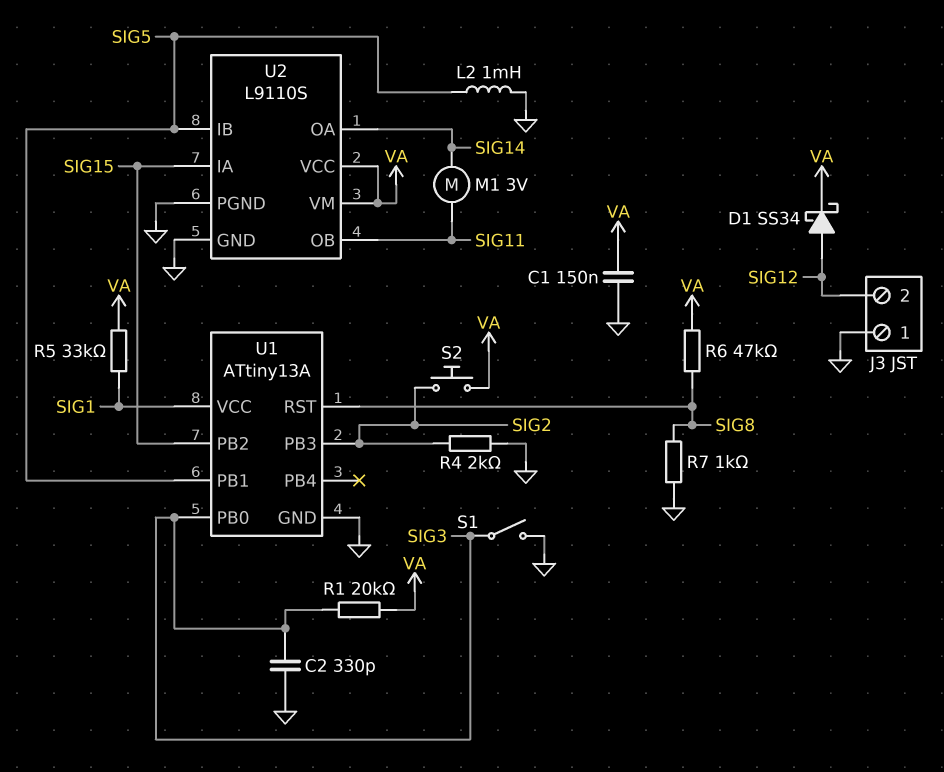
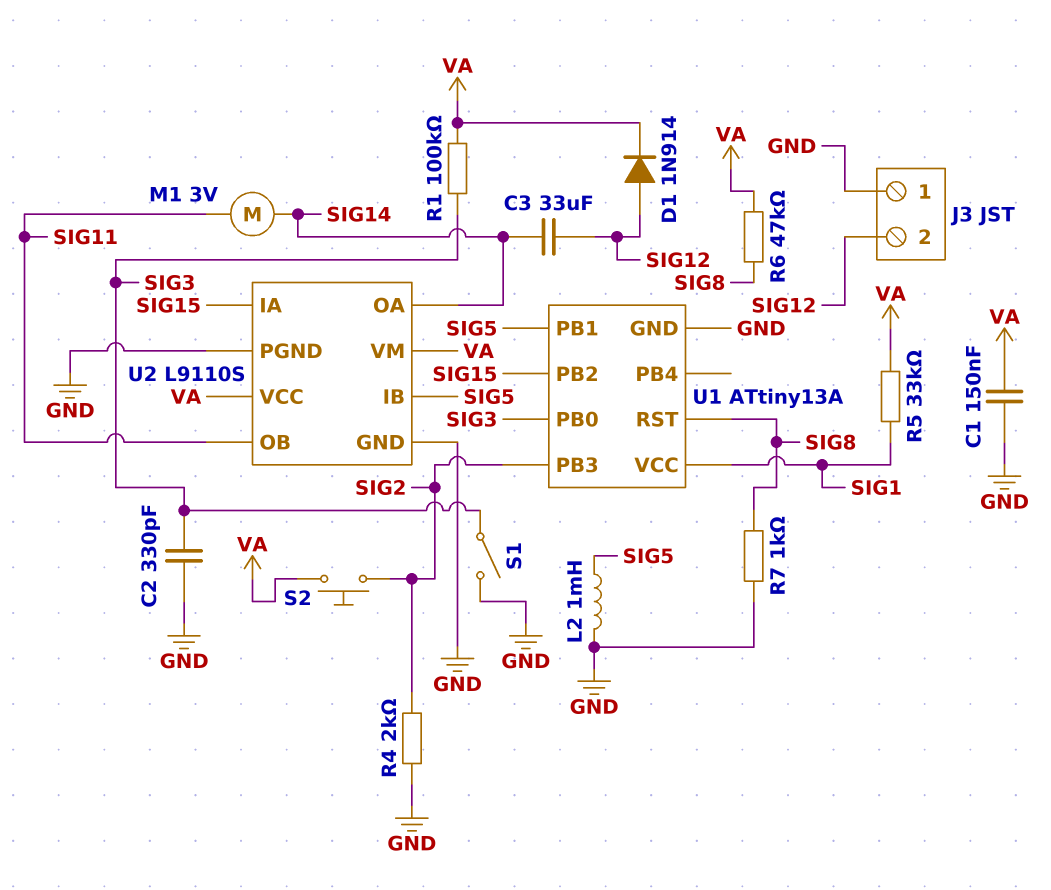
C3: none -> 33uF (SIG12, SIG14)
D1: schottky SS34 (A SIG12, K VA) -> diode 1N914 (A SIG12, K VA)
R1: 20k (SIG3, VA) -> 100k (SIG3, VA)

